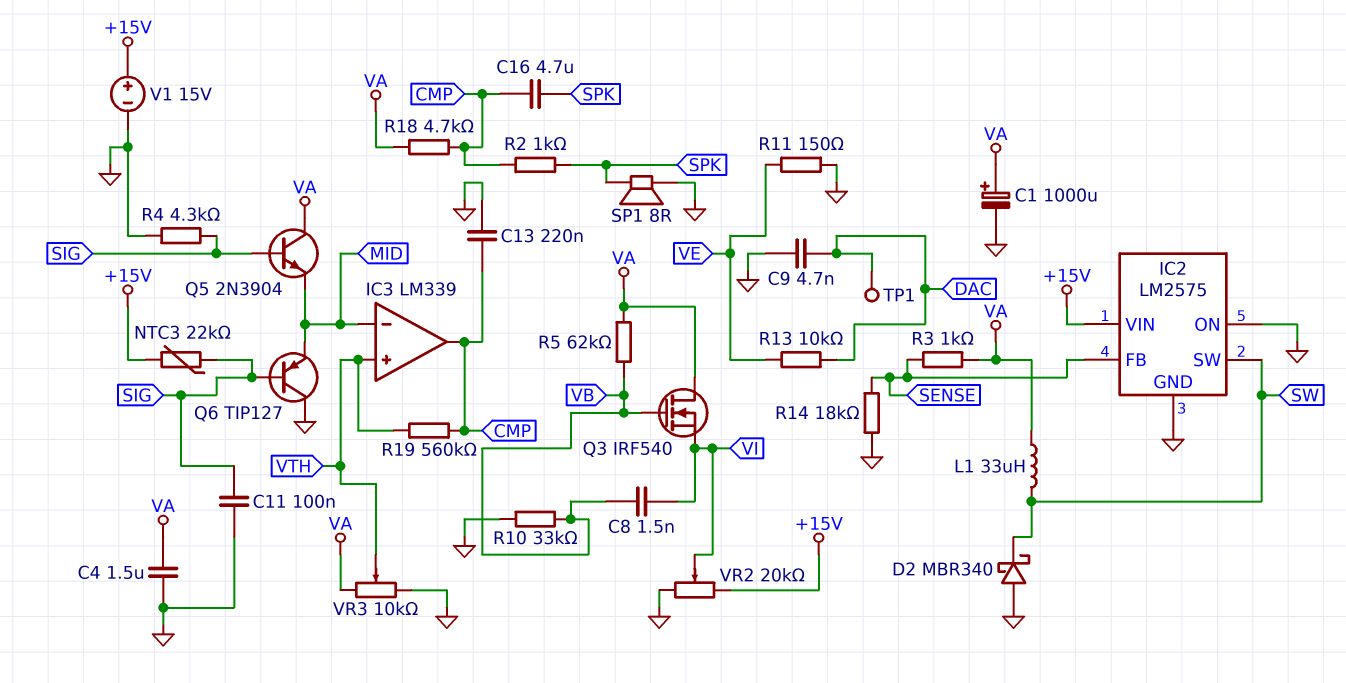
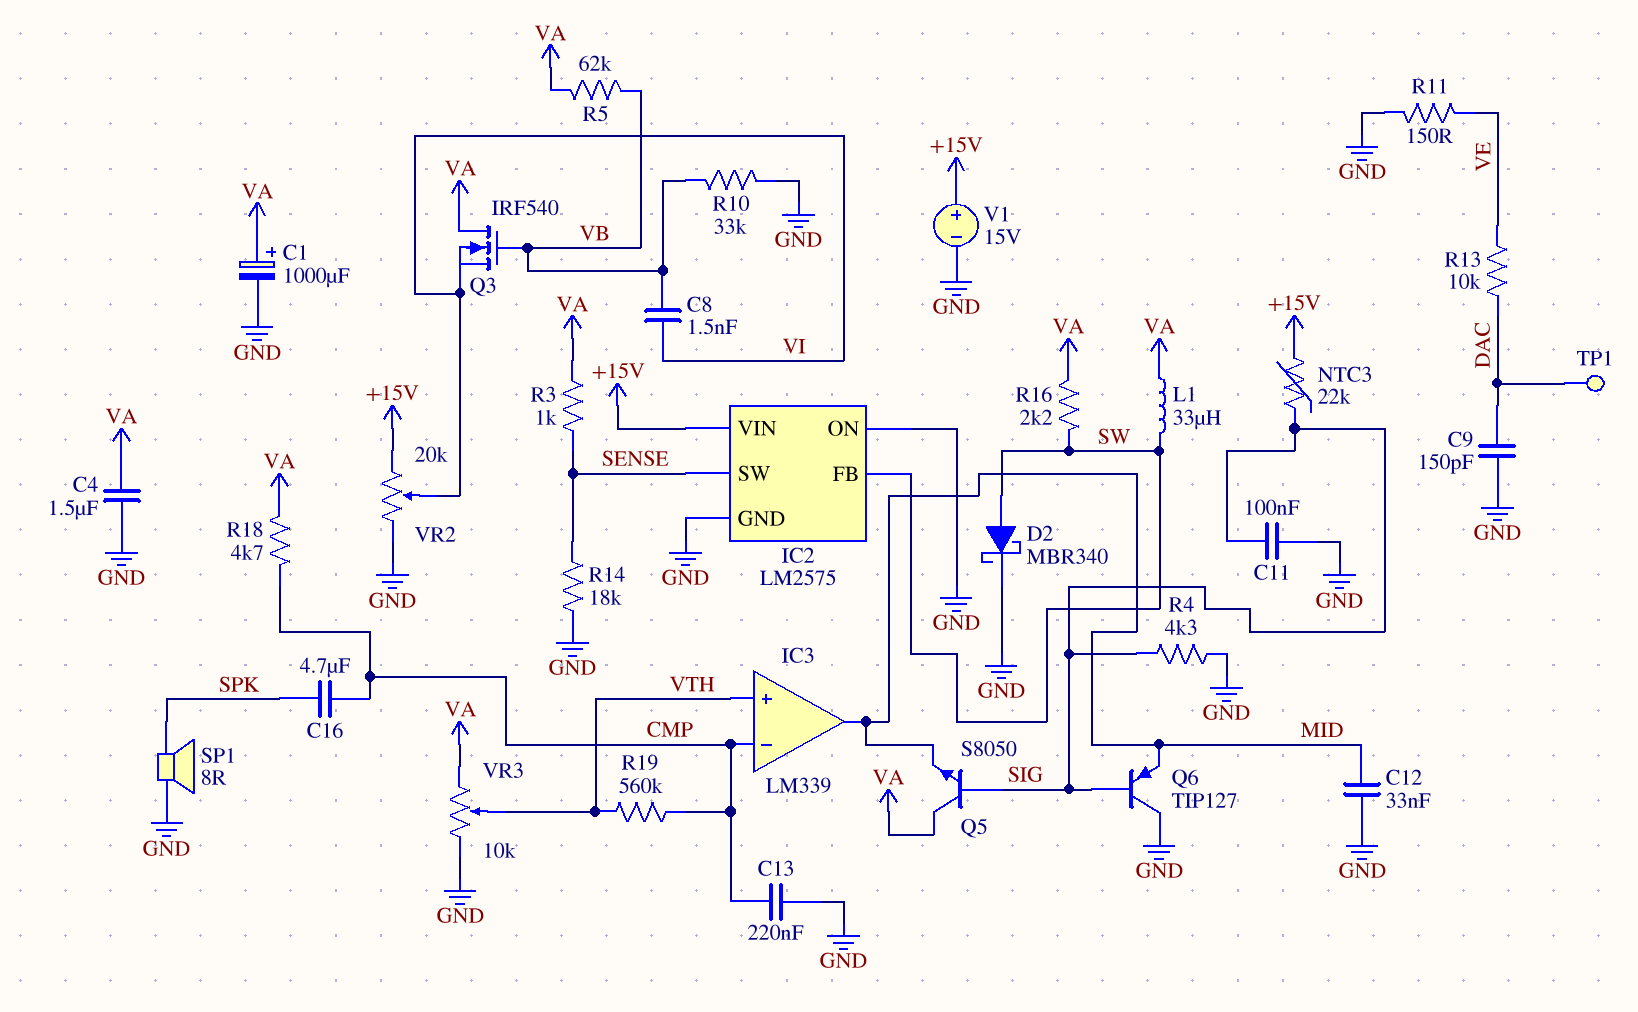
C9: 4.7nF (DAC, GND) -> 150pF (DAC, GND)
C12: none -> 33nF (GND, MID)
D2: schottky MBR340 (A GND, K SW) -> schottky MBR340 (A SW, K GND)
IC2 pin FB: SENSE -> SW
IC2 pin SW: SW -> SENSE
IC3 pin in-: MID -> CMP
IC3 pin out: CMP -> MID
Q5: NPN 2N3904 (B SIG, C VA, E MID) -> NPN S8050 (B SIG, C VA, E MID)
R2: 1k (CMP, SPK) -> none
R16: none -> 2.2k (SW, VA)

